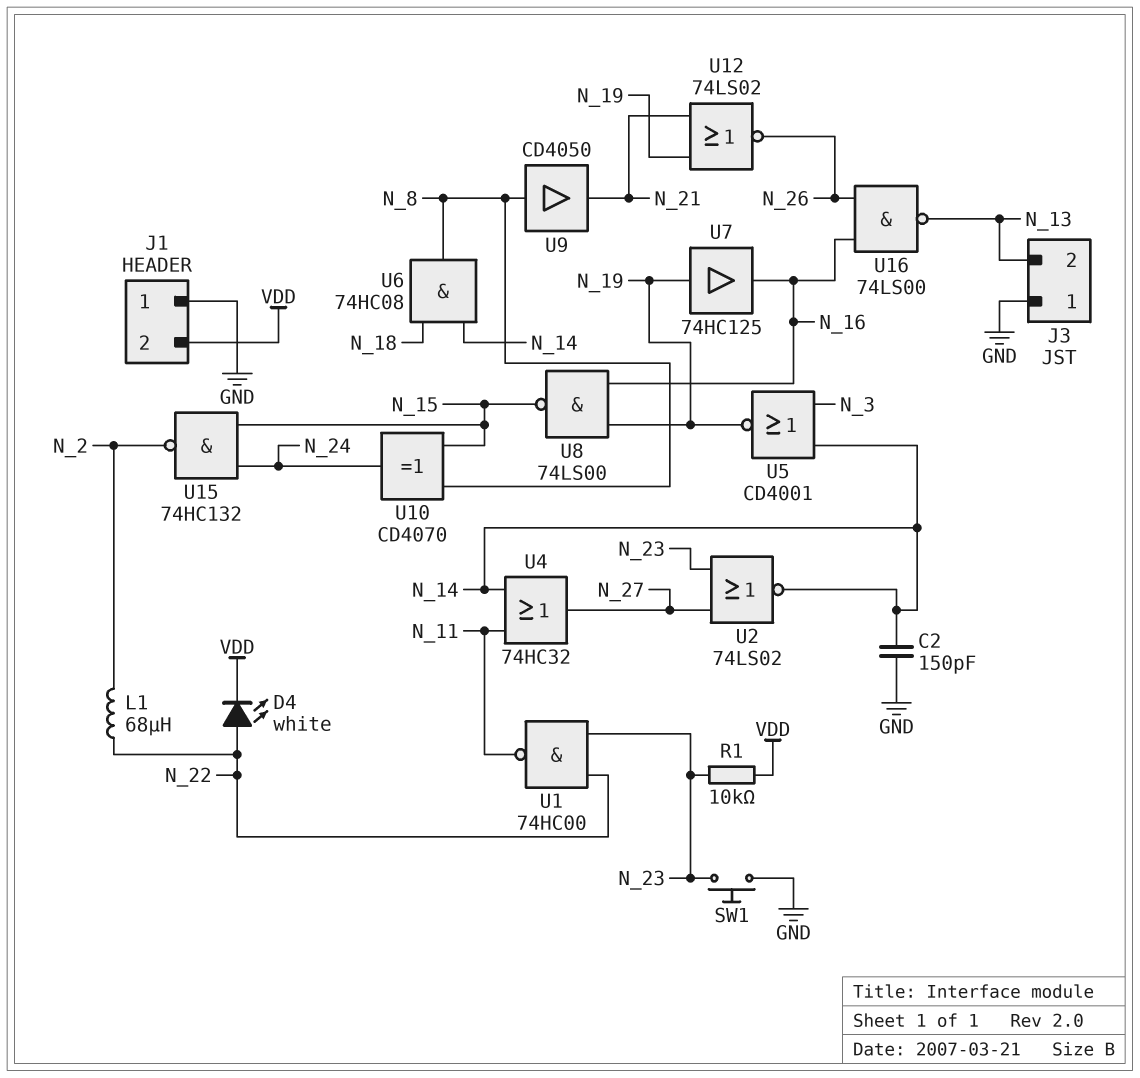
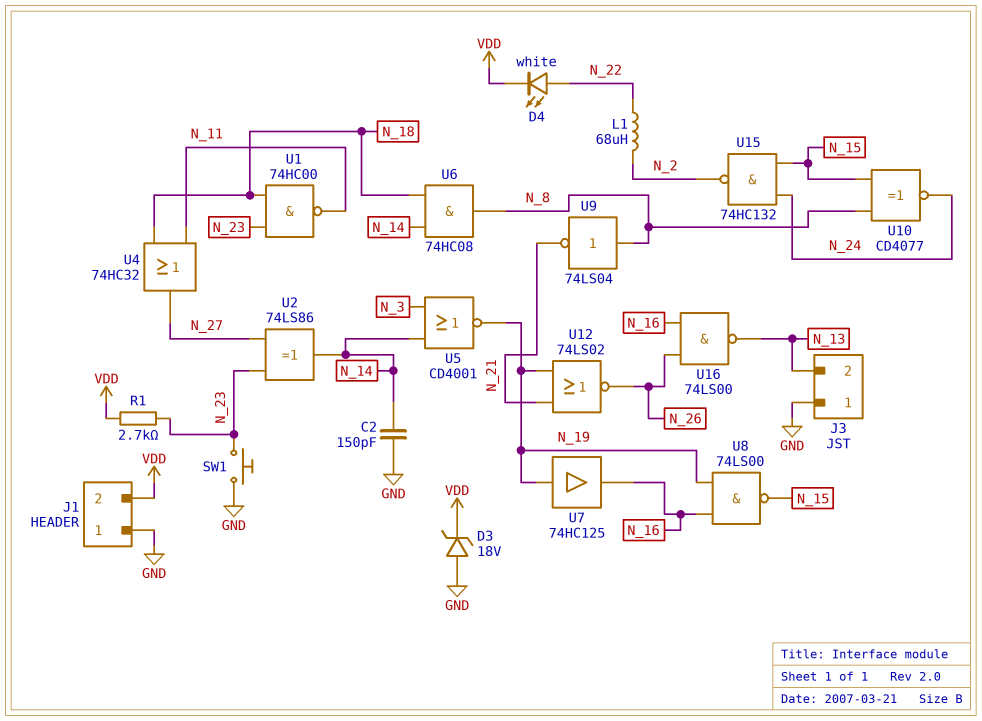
D3: none -> zener 18V (A GND, K VDD)
R1: 10k (N_23, VDD) -> 2.7k (N_23, VDD)
U1: NAND 74HC00 (in N_22, in N_23, out N_11) -> NAND 74HC00 (in N_18, in N_23, out N_11)
U2: NOR 74LS02 (in N_23, in N_27, out N_14) -> XOR 74LS86 (in N_23, in N_27, out N_14)
U4: OR 74HC32 (in N_11, in N_14, out N_27) -> OR 74HC32 (in N_11, in N_18, out N_27)
U9: buffer CD4050 (in N_8, out N_21) -> NOT 74LS04 (in N_8, out N_21)
U10: XOR CD4070 (in N_8, in N_15, out N_24) -> XNOR CD4077 (in N_8, in N_15, out N_24)

